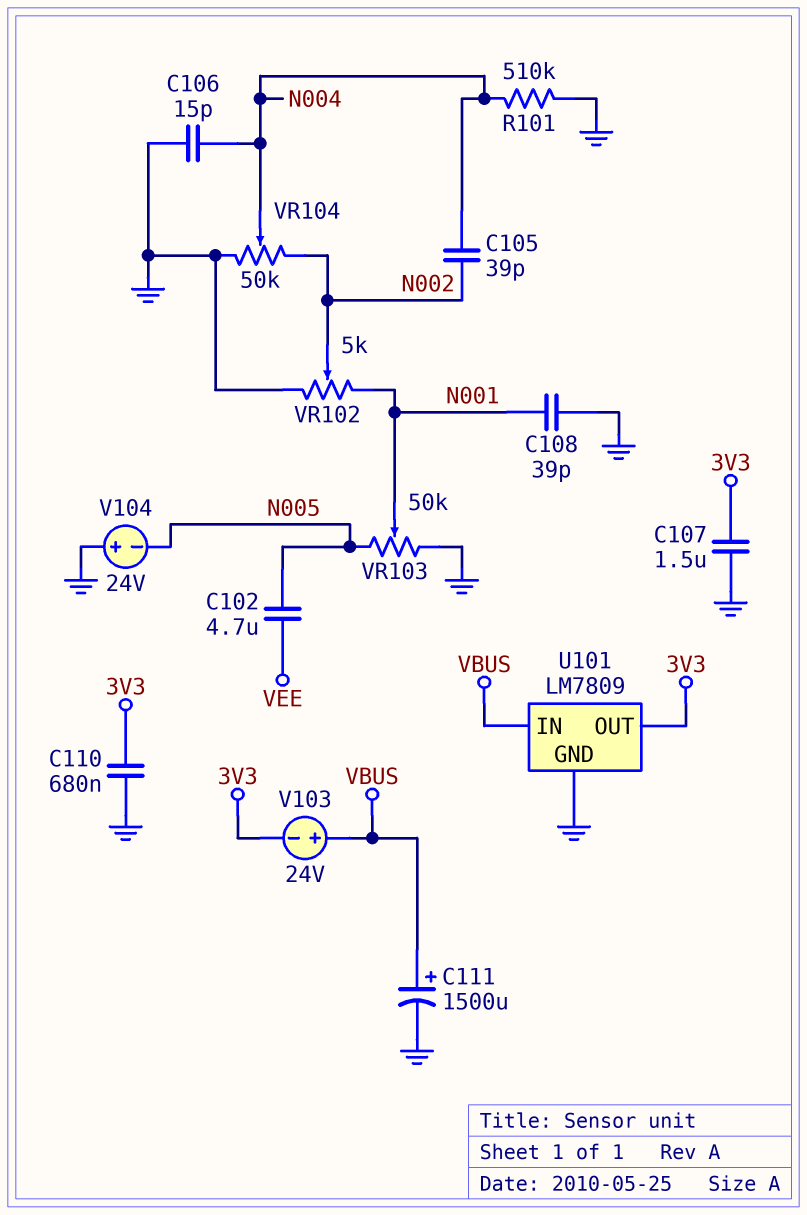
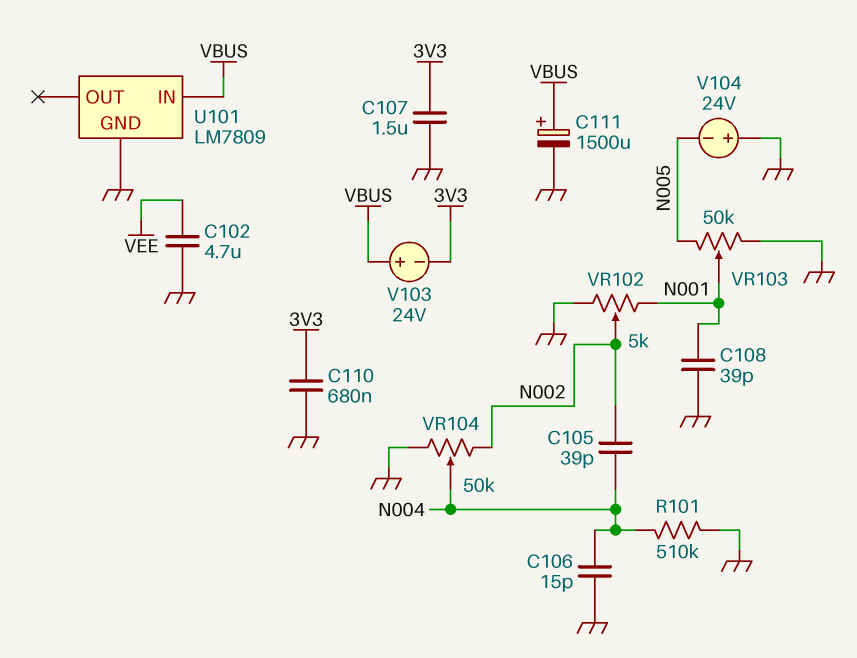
C102: 4.7uF (N005, VEE) -> 4.7uF (GND, VEE)
U101 pin OUT: 3V3 -> none

